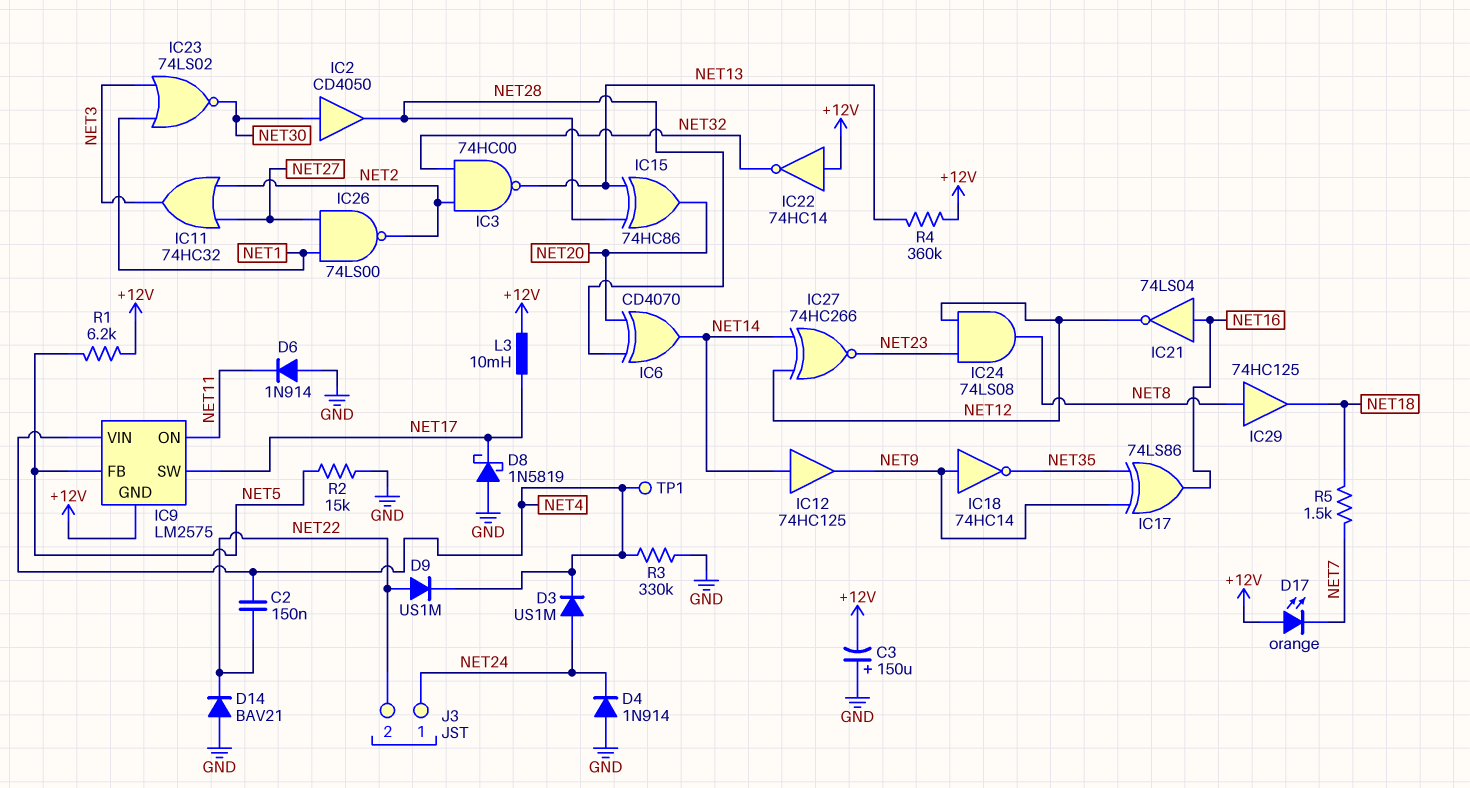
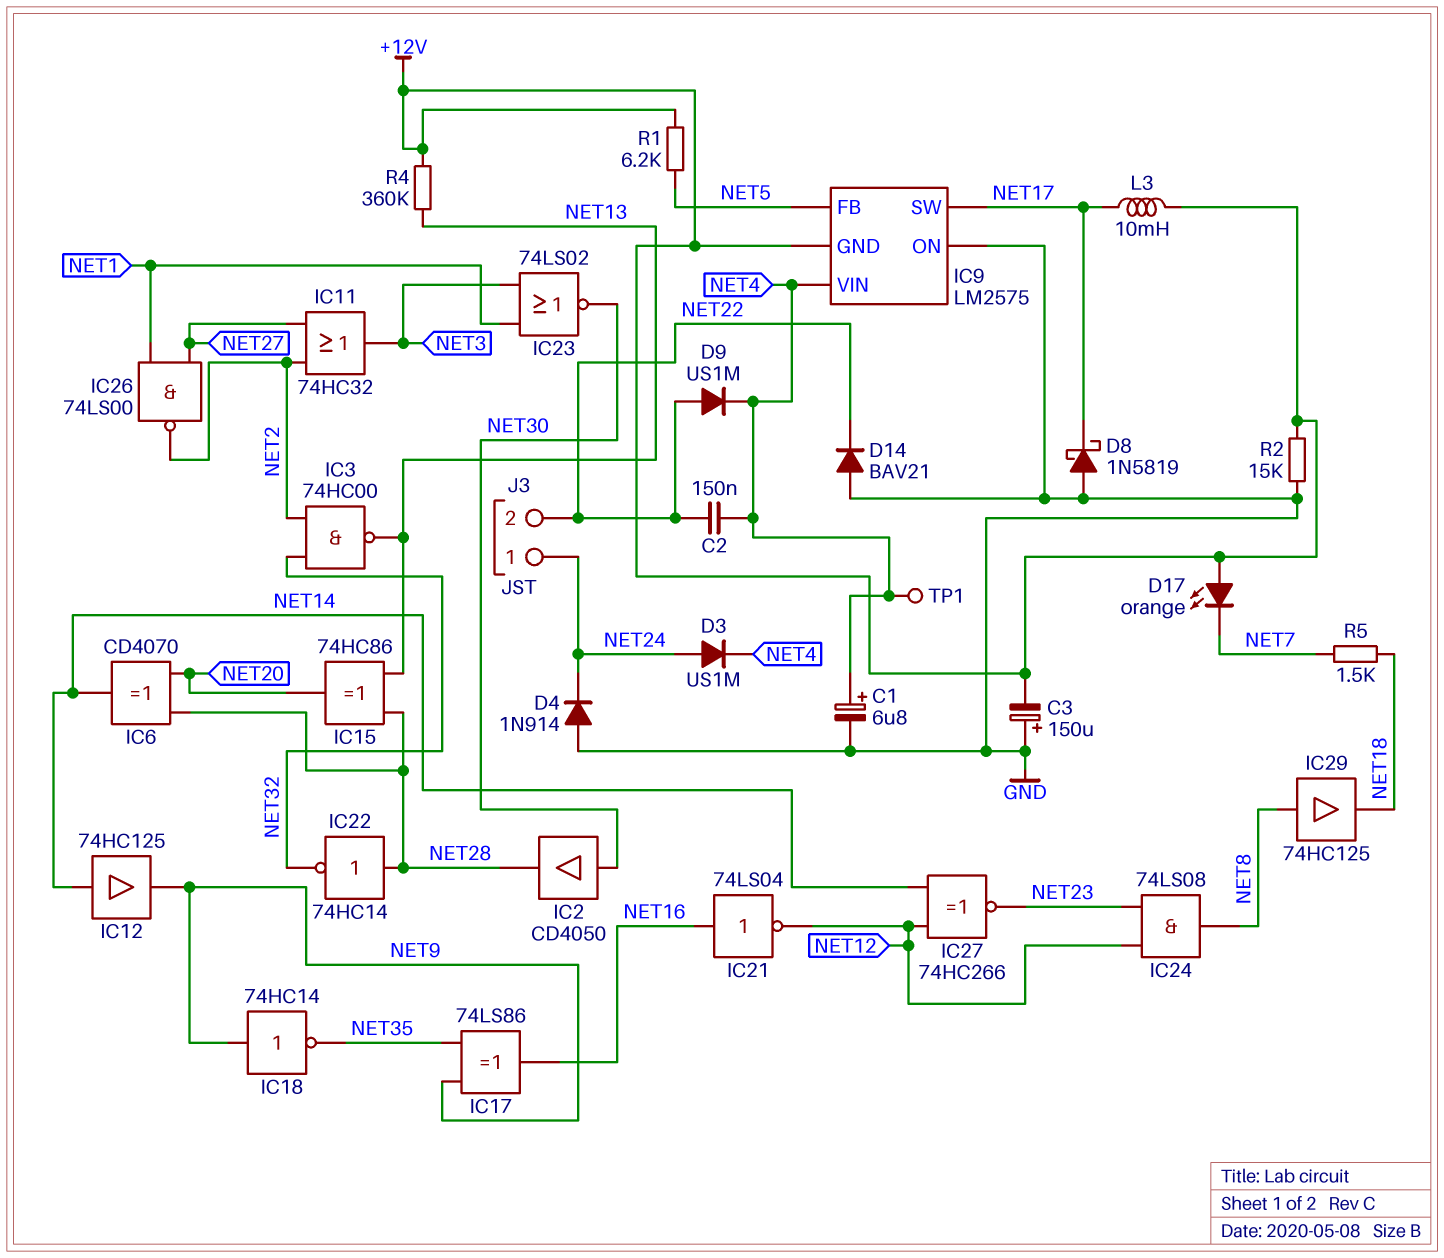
C1: none -> 6.8uF (plus NET4, minus GND)
D6: diode 1N914 (A GND, K NET11) -> none
IC9 pin ON: NET11 -> GND
IC22: NOT 74HC14 (in +12V, out NET32) -> NOT 74HC14 (in NET28, out NET32)
R2: 15k (GND, NET5) -> 15k (+12V, GND)
R3: 330k (GND, NET4) -> none

